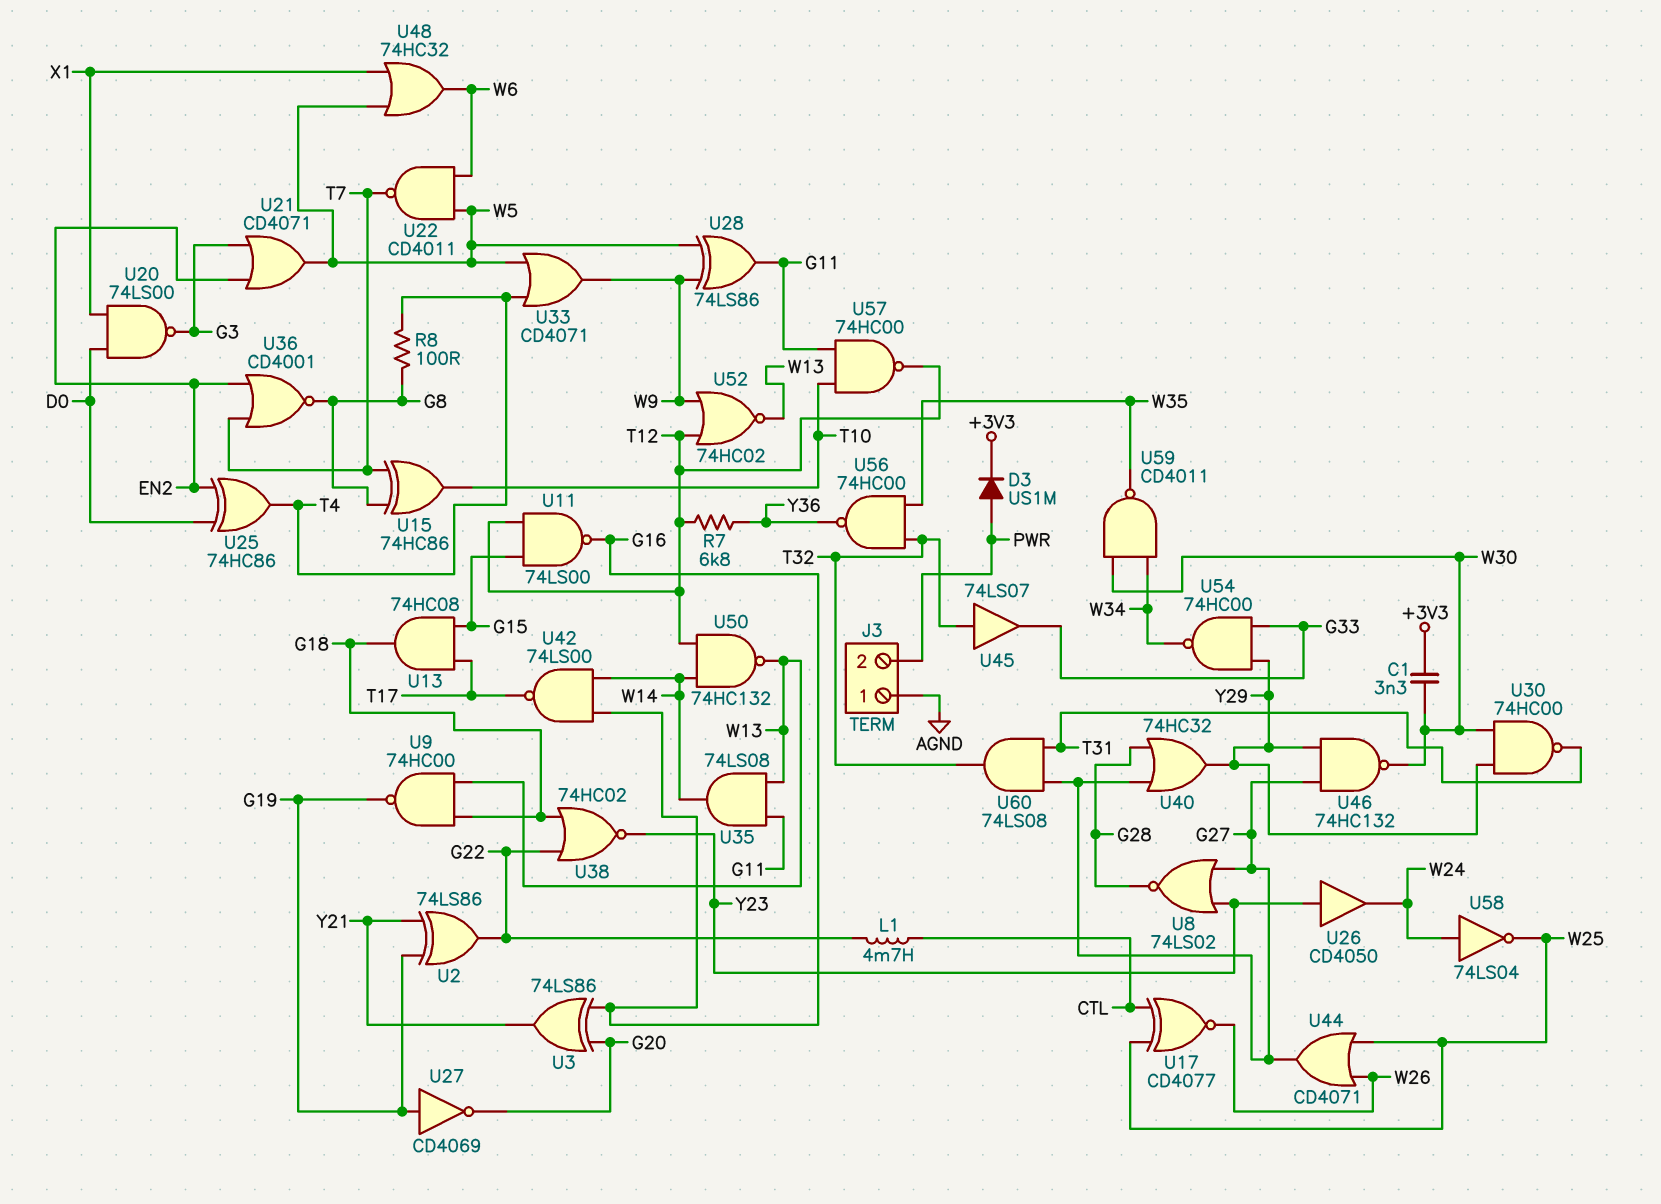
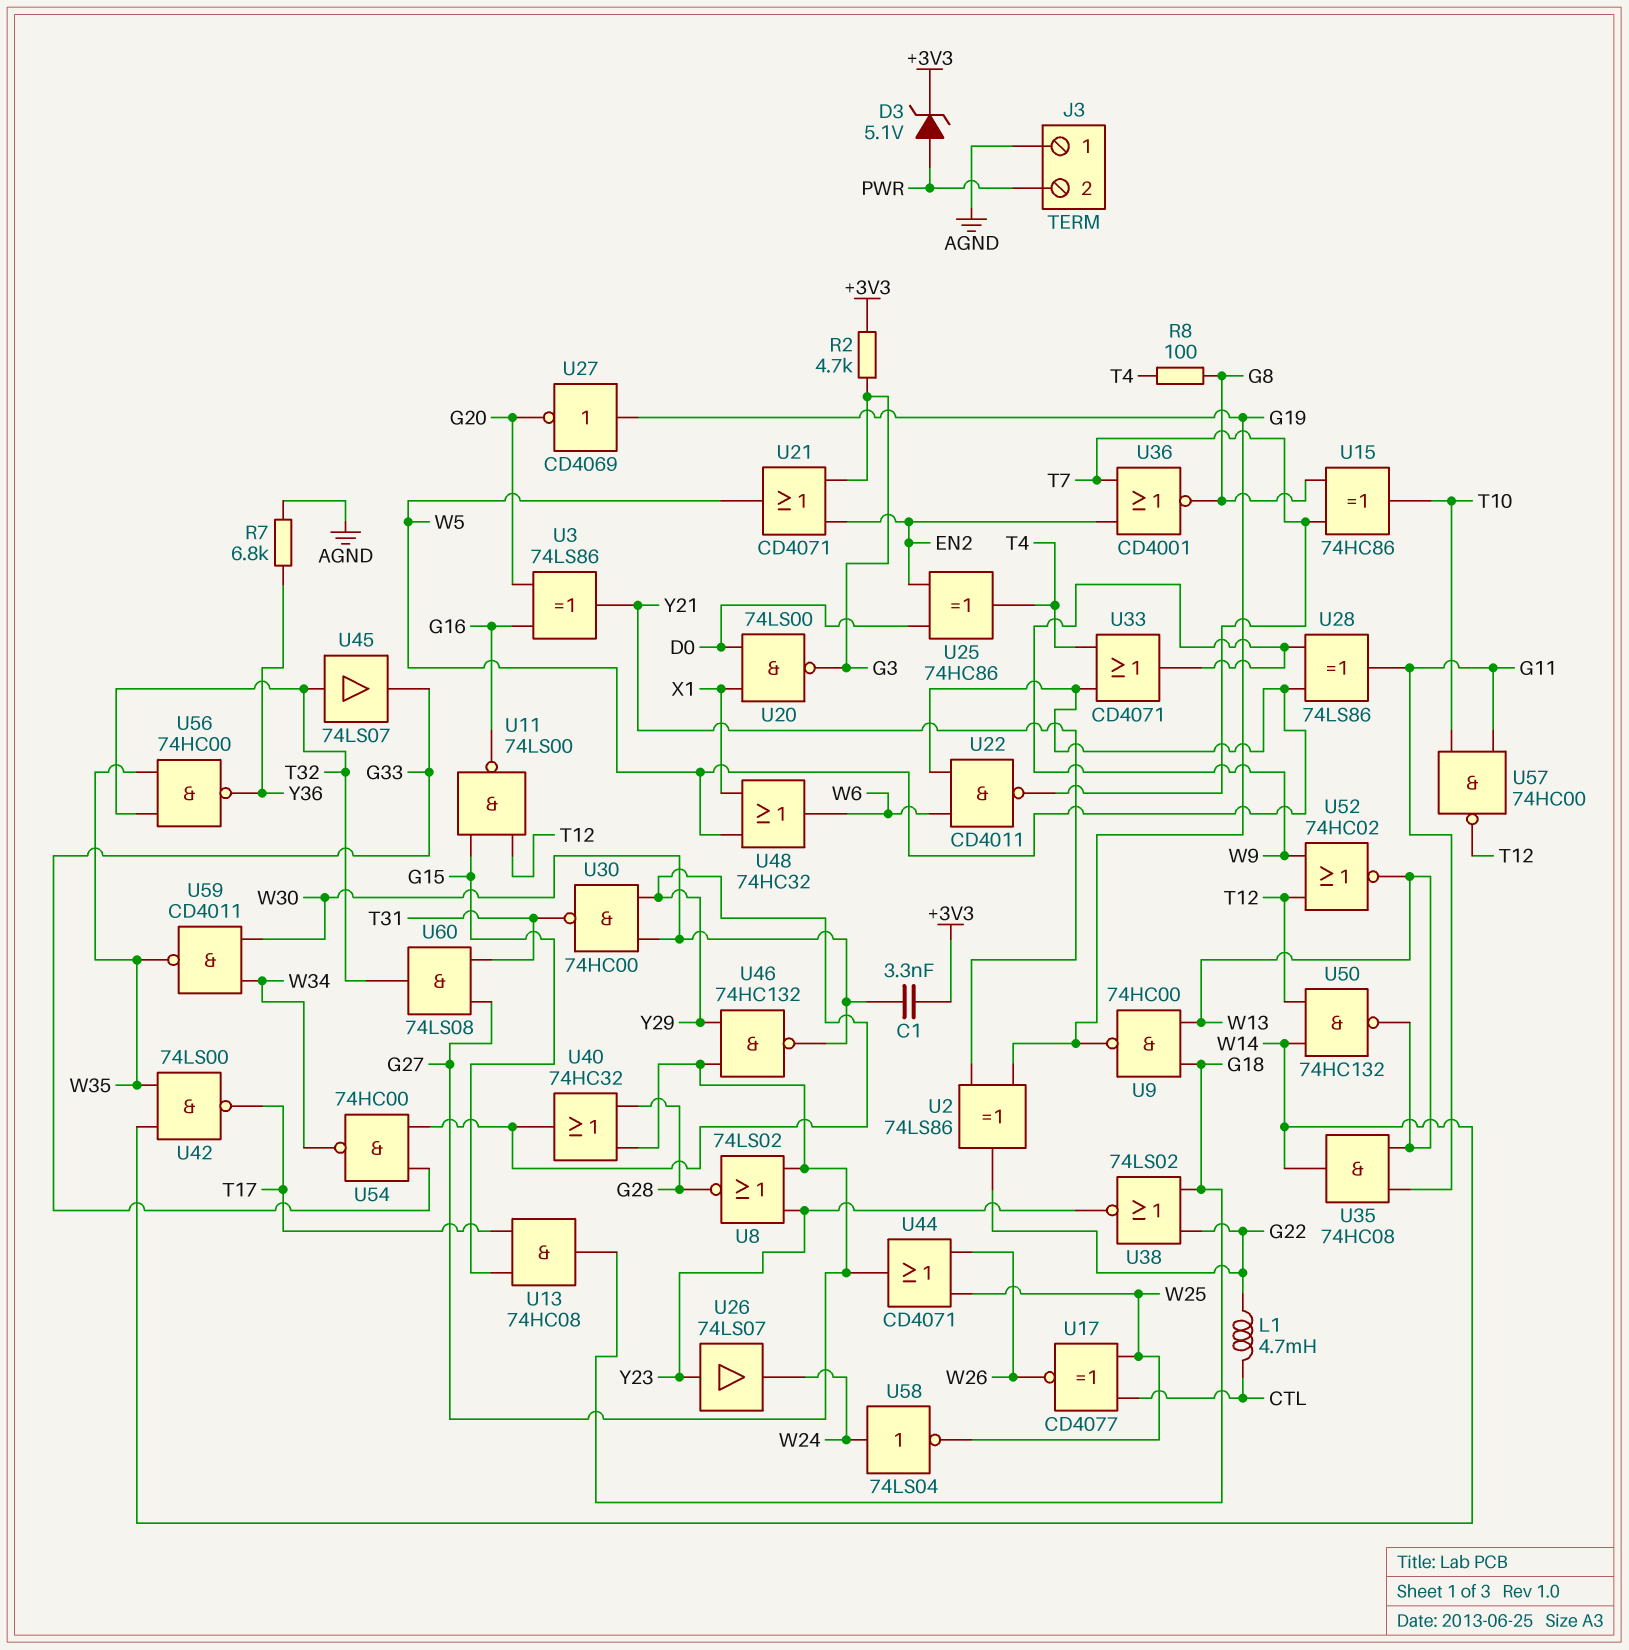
D3: diode US1M (A PWR, K +3V3) -> zener 5.1V (A PWR, K +3V3)
R2: none -> 4.7k (+3V3, G3)
R7: 6.8k (T12, Y36) -> 6.8k (AGND, Y36)
U26: buffer CD4050 (in Y23, out W24) -> buffer 74LS07 (in Y23, out W24)
U35: AND 74LS08 (in G11, in W13, out W14) -> AND 74HC08 (in G11, in W13, out W14)
U38: NOR 74HC02 (in G18, in G22, out Y23) -> NOR 74LS02 (in G18, in G22, out Y23)
U42: NAND 74LS00 (in G16, in W14, out T17) -> NAND 74LS00 (in W14, in W35, out T17)

